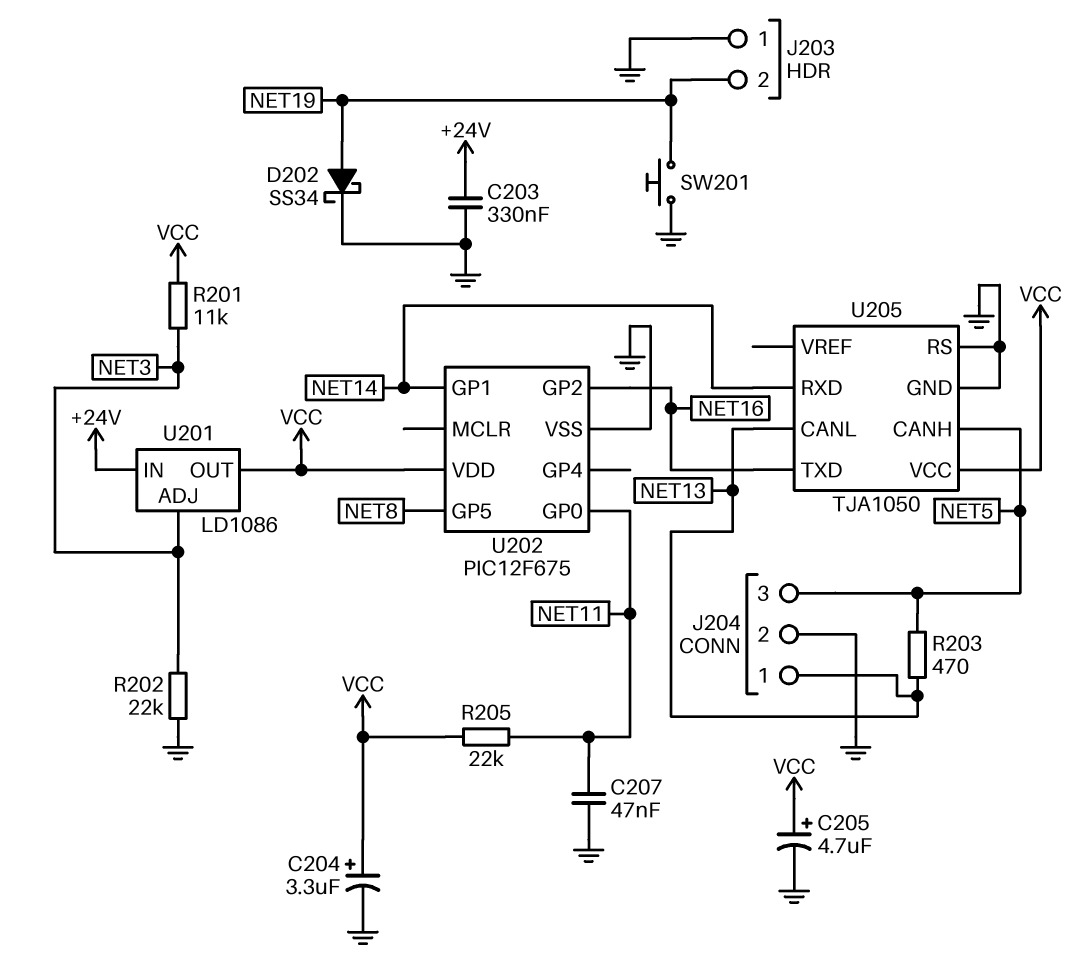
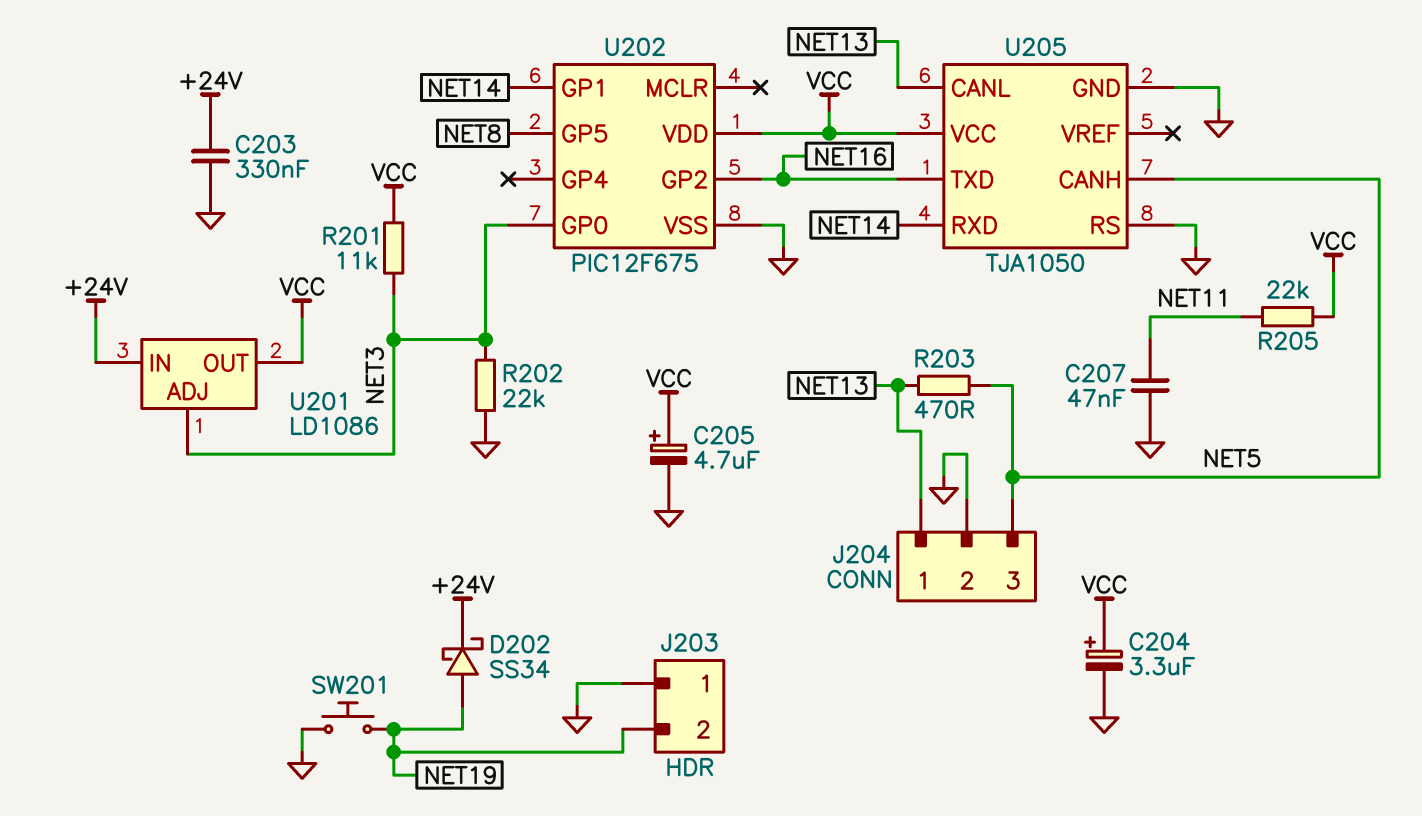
D202: schottky SS34 (A NET19, K GND) -> schottky SS34 (A NET19, K +24V)
U202 pin GP0: NET11 -> NET3

